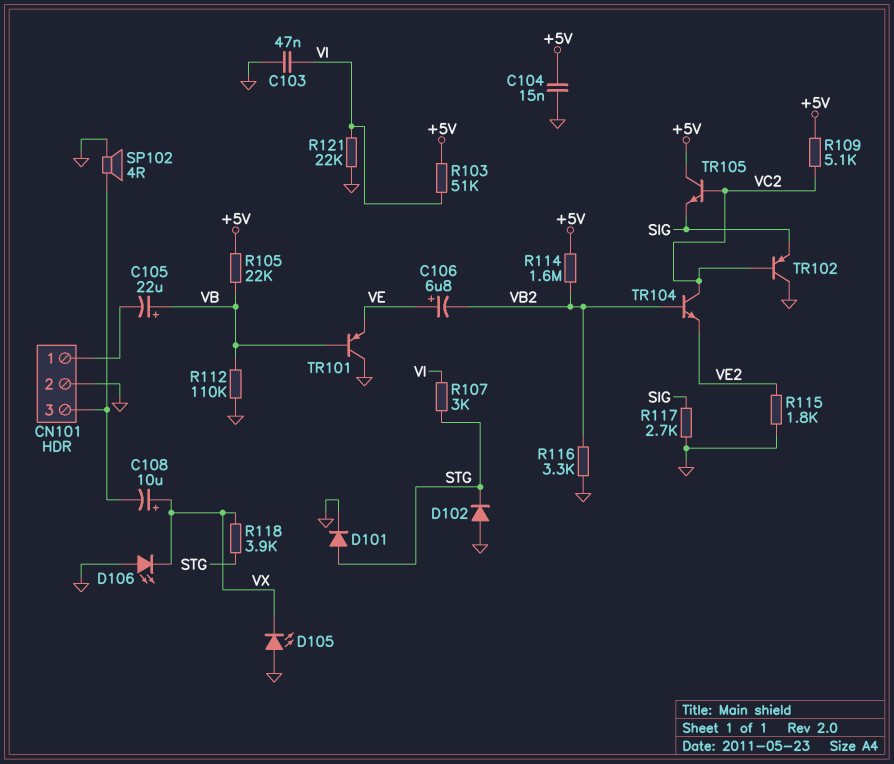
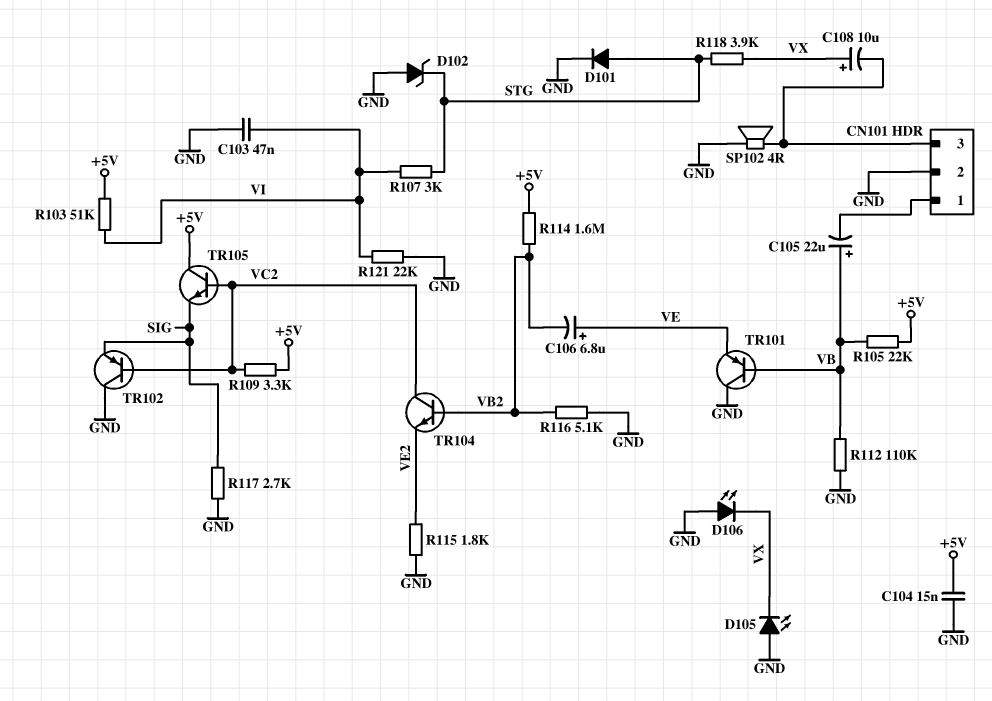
D102: diode (A GND, K STG) -> zener (A GND, K STG)
R109: 5.1k (+5V, VC2) -> 3.3k (+5V, VC2)
R116: 3.3k (GND, VB2) -> 5.1k (GND, VB2)

